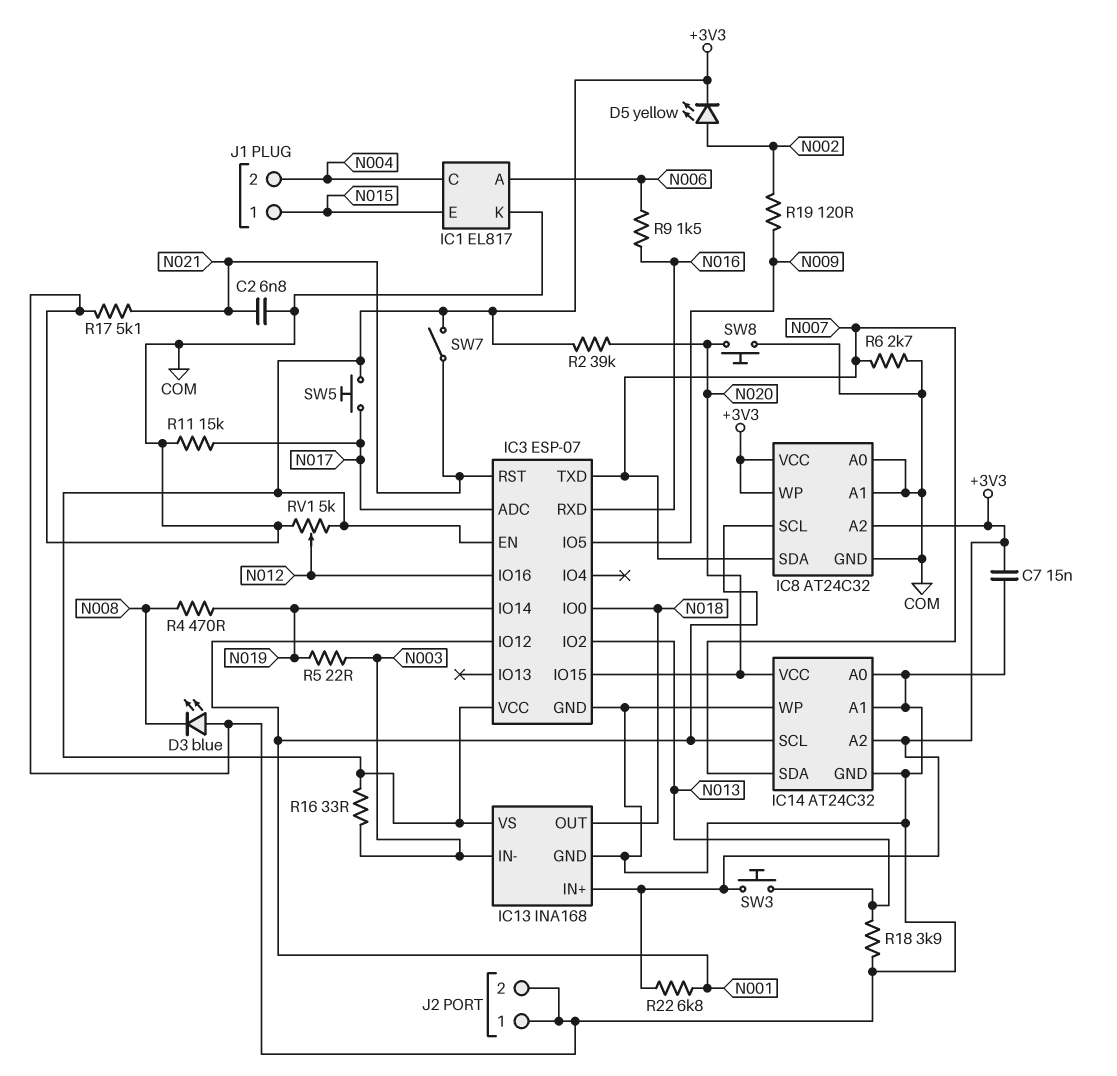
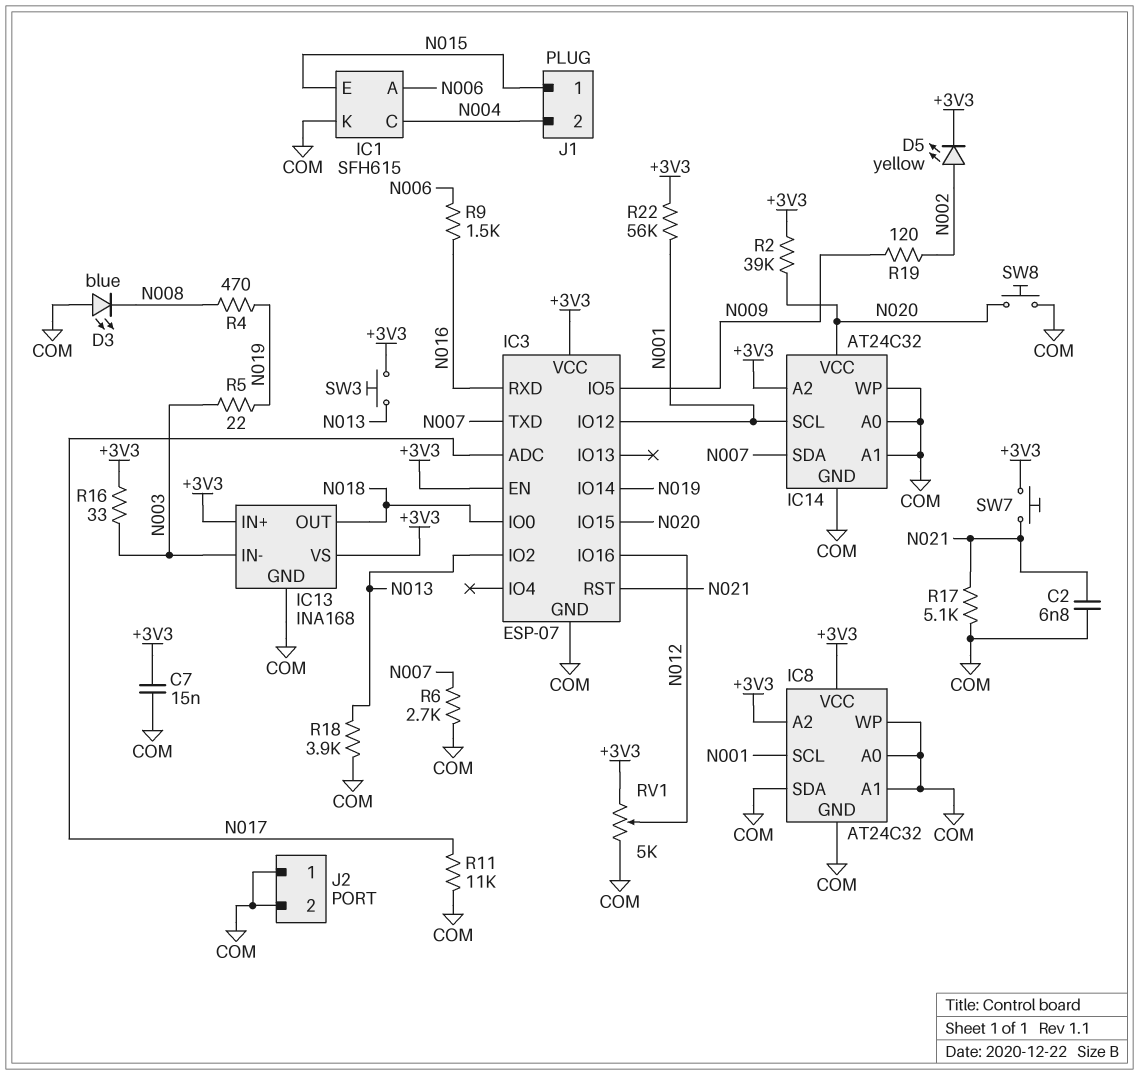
IC1: EL817 -> SFH615
IC8 pin SDA: N007 -> COM
IC8 pin WP: +3V3 -> COM
R11: 15k (COM, N017) -> 11k (COM, N017)
R22: 6.8k (+3V3, N001) -> 56k (+3V3, N001)
SW5: button (+3V3, N017) -> none
SW7: switch (+3V3, N021) -> button (+3V3, N021)

